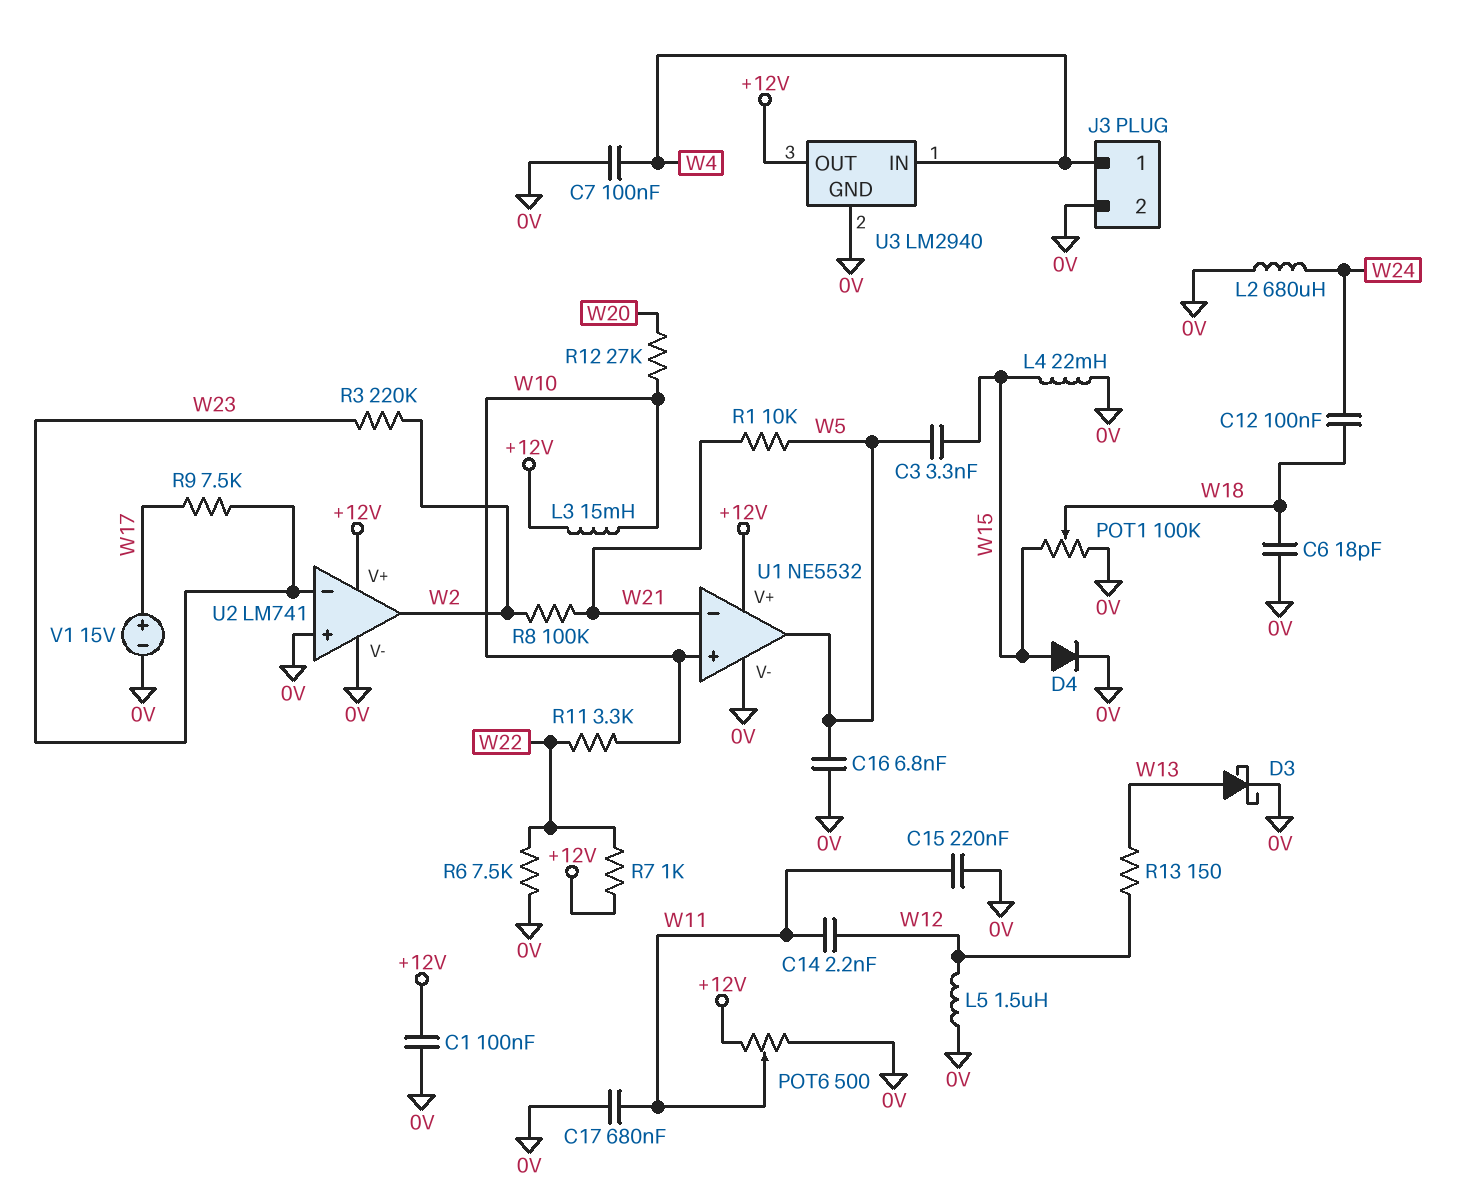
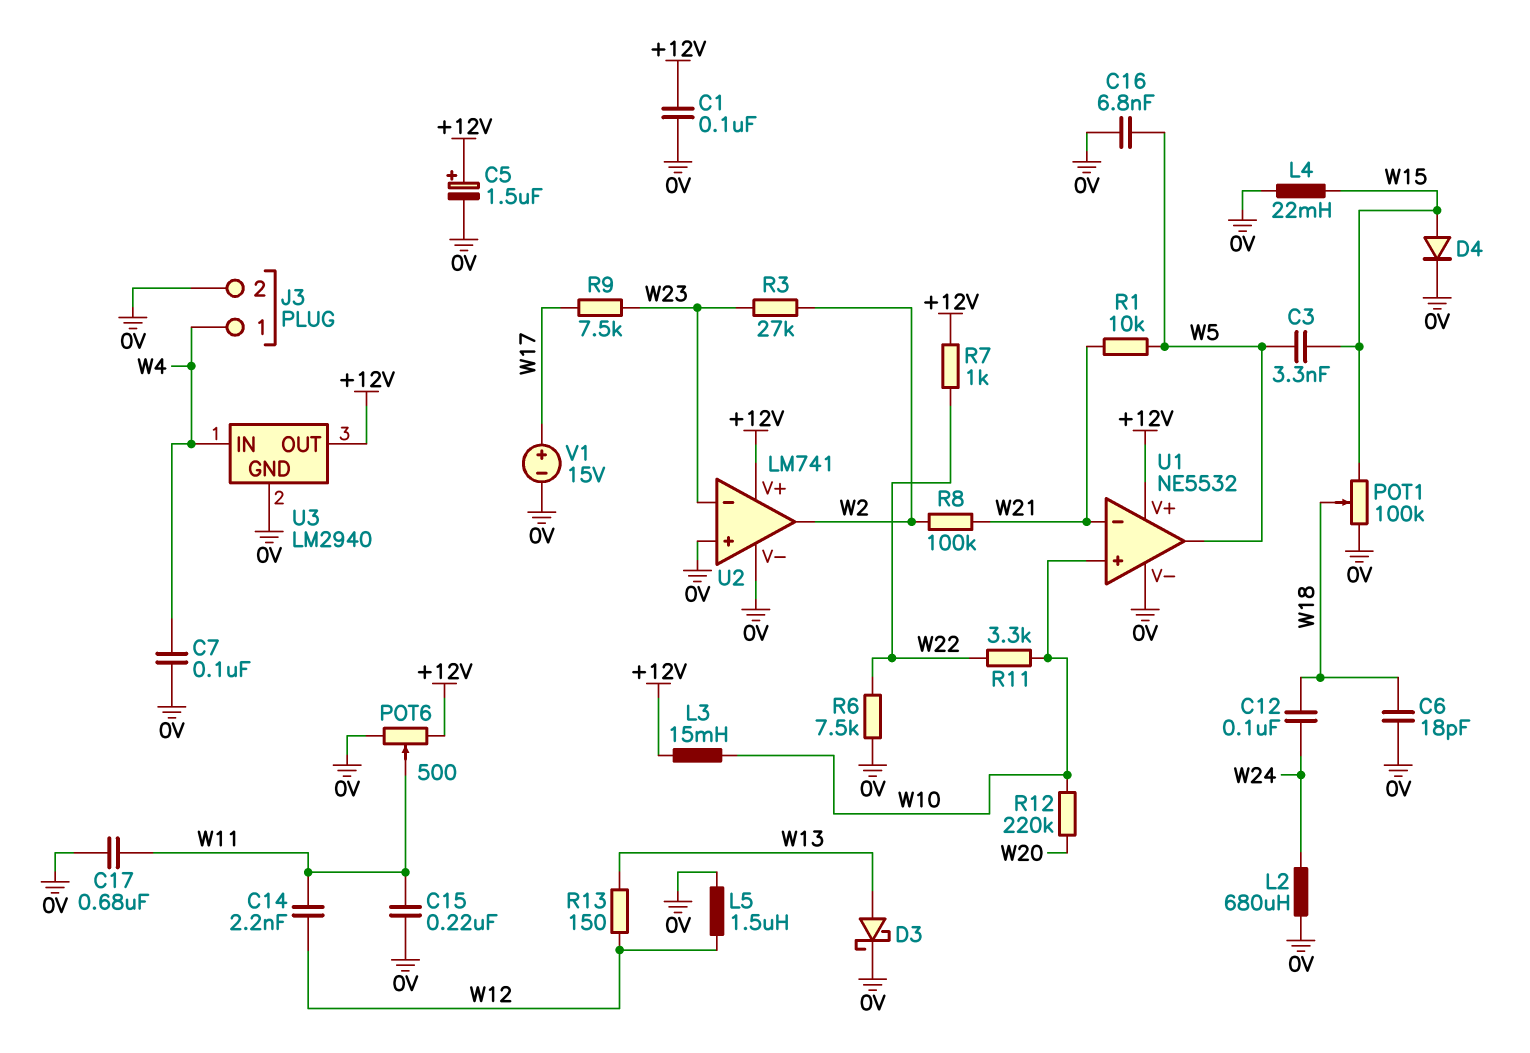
C5: none -> 1.5uF (plus +12V, minus 0V)
R3: 220k (W2, W23) -> 27k (W2, W23)
R12: 27k (W10, W20) -> 220k (W10, W20)

